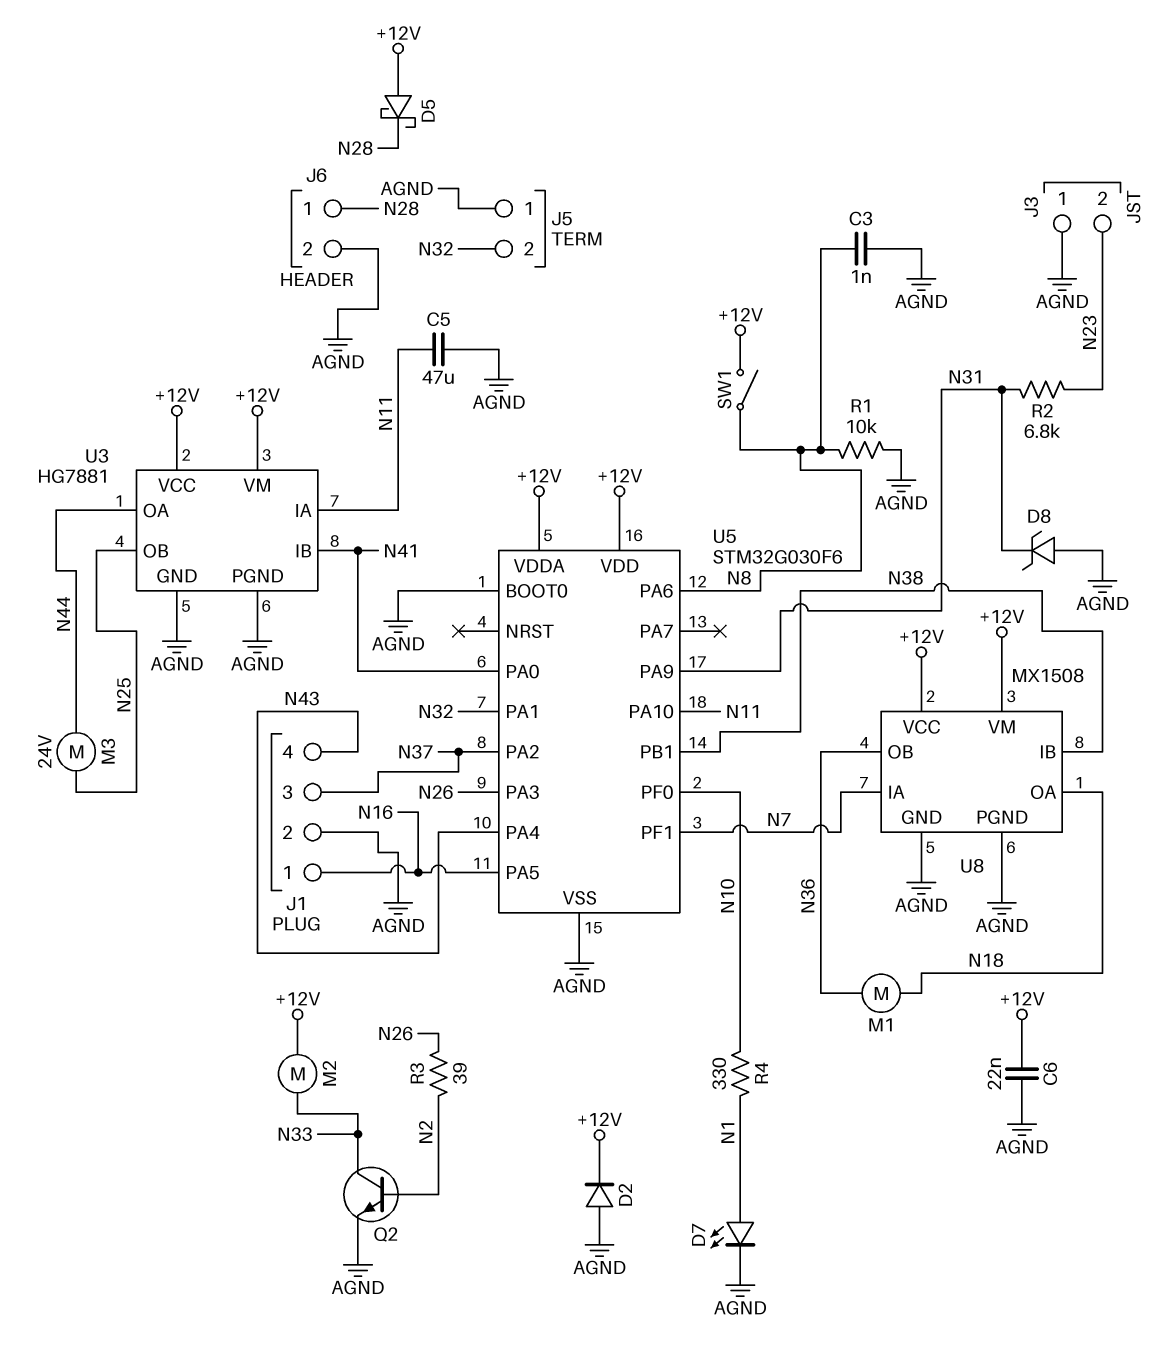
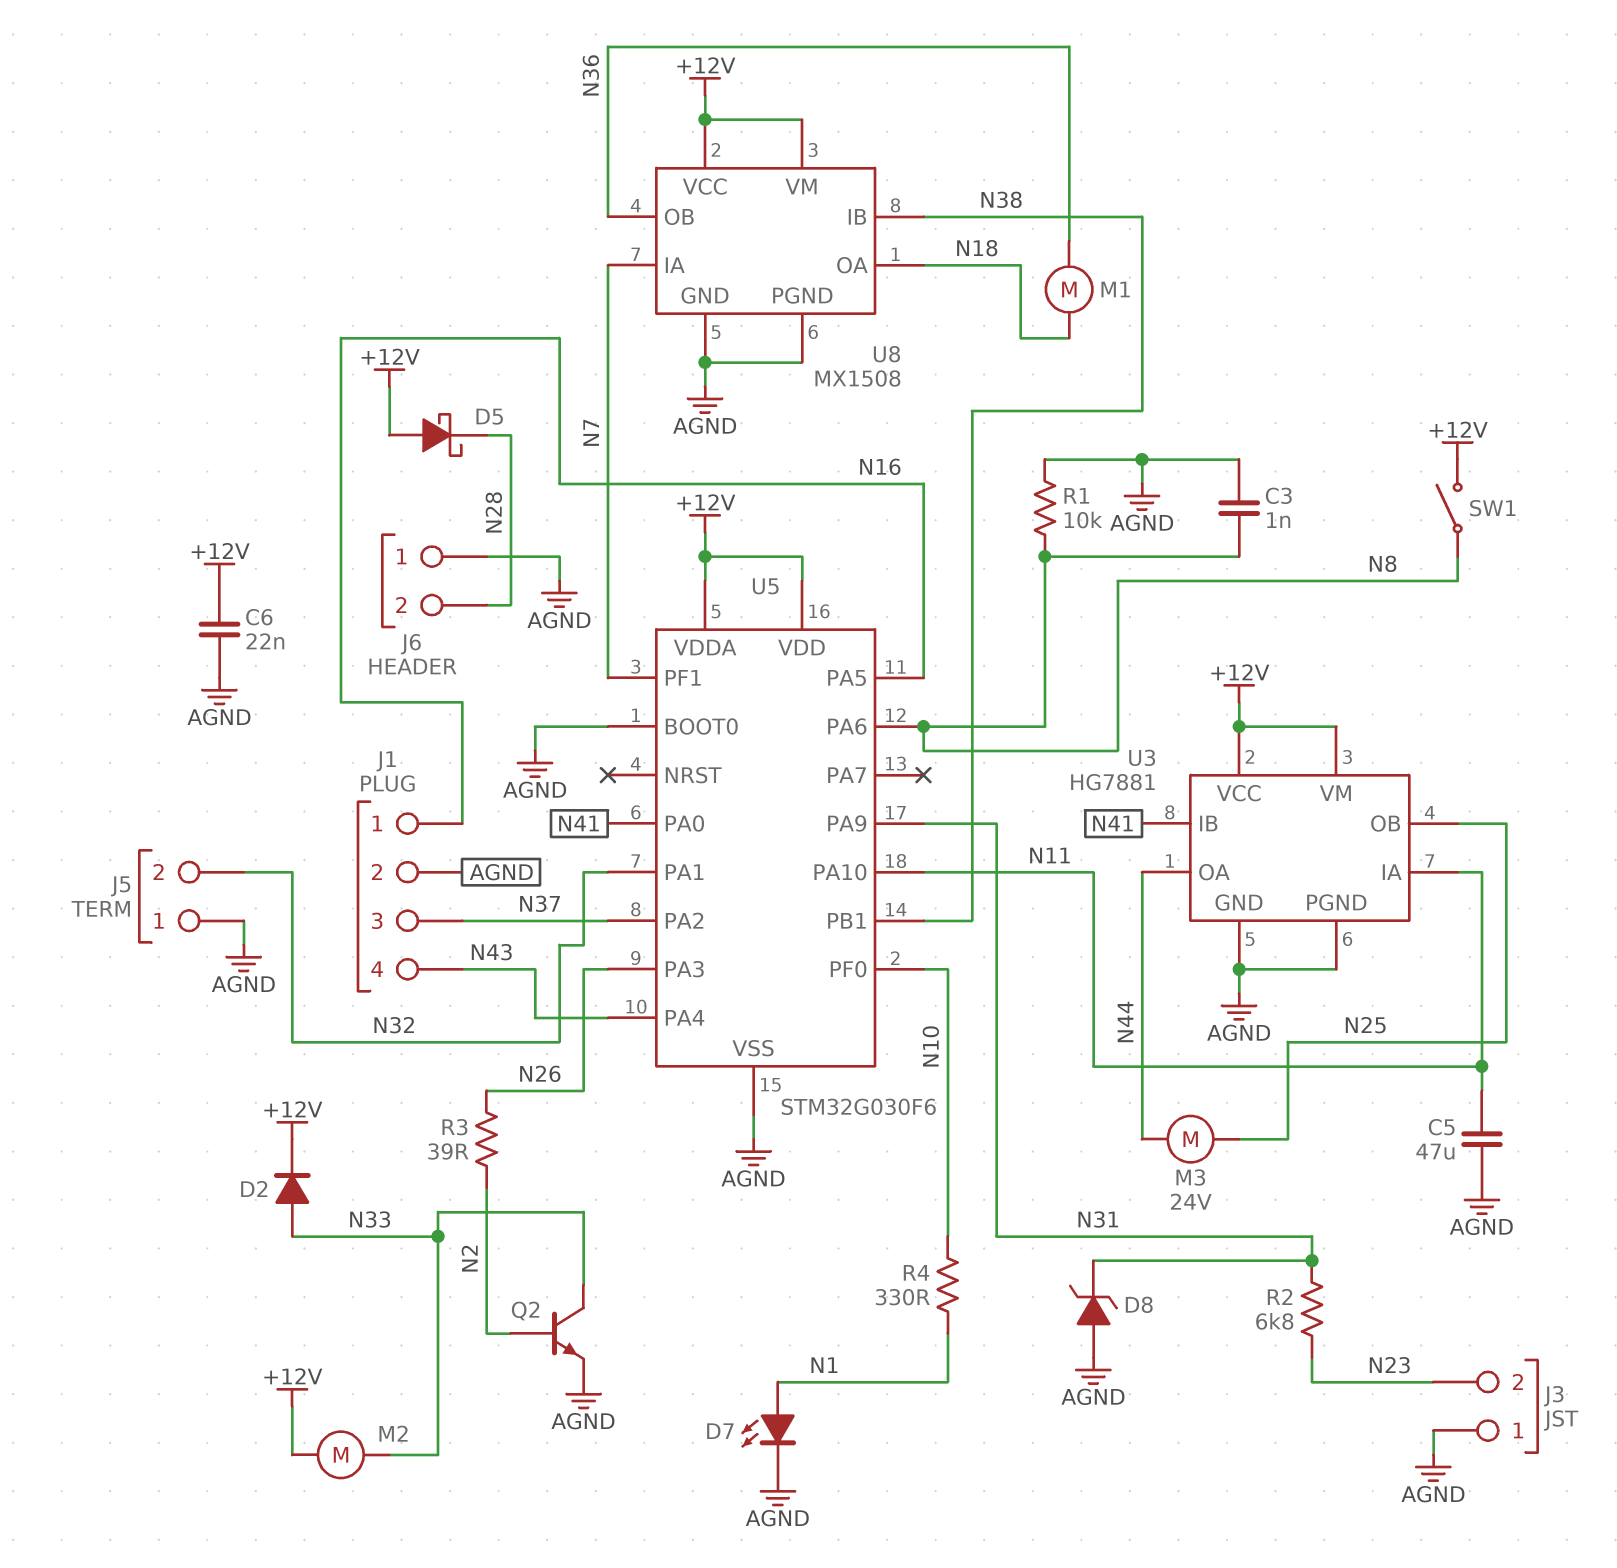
D2: diode (A AGND, K +12V) -> diode (A N33, K +12V)
J6 pin 1: N28 -> AGND
J6 pin 2: AGND -> N28

